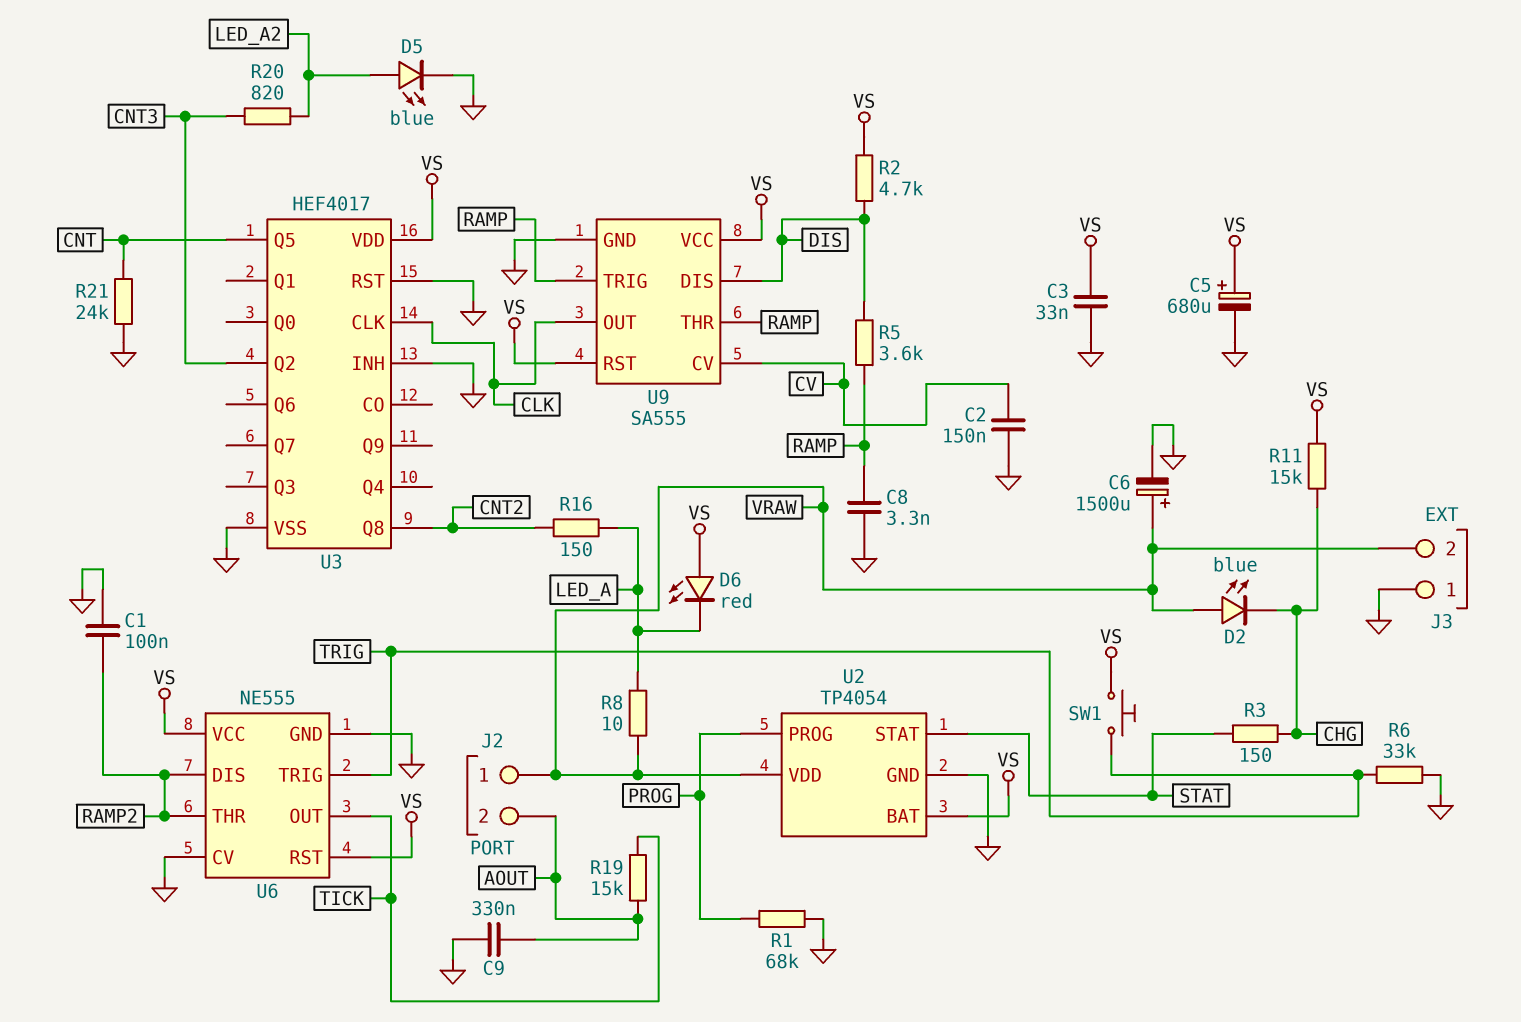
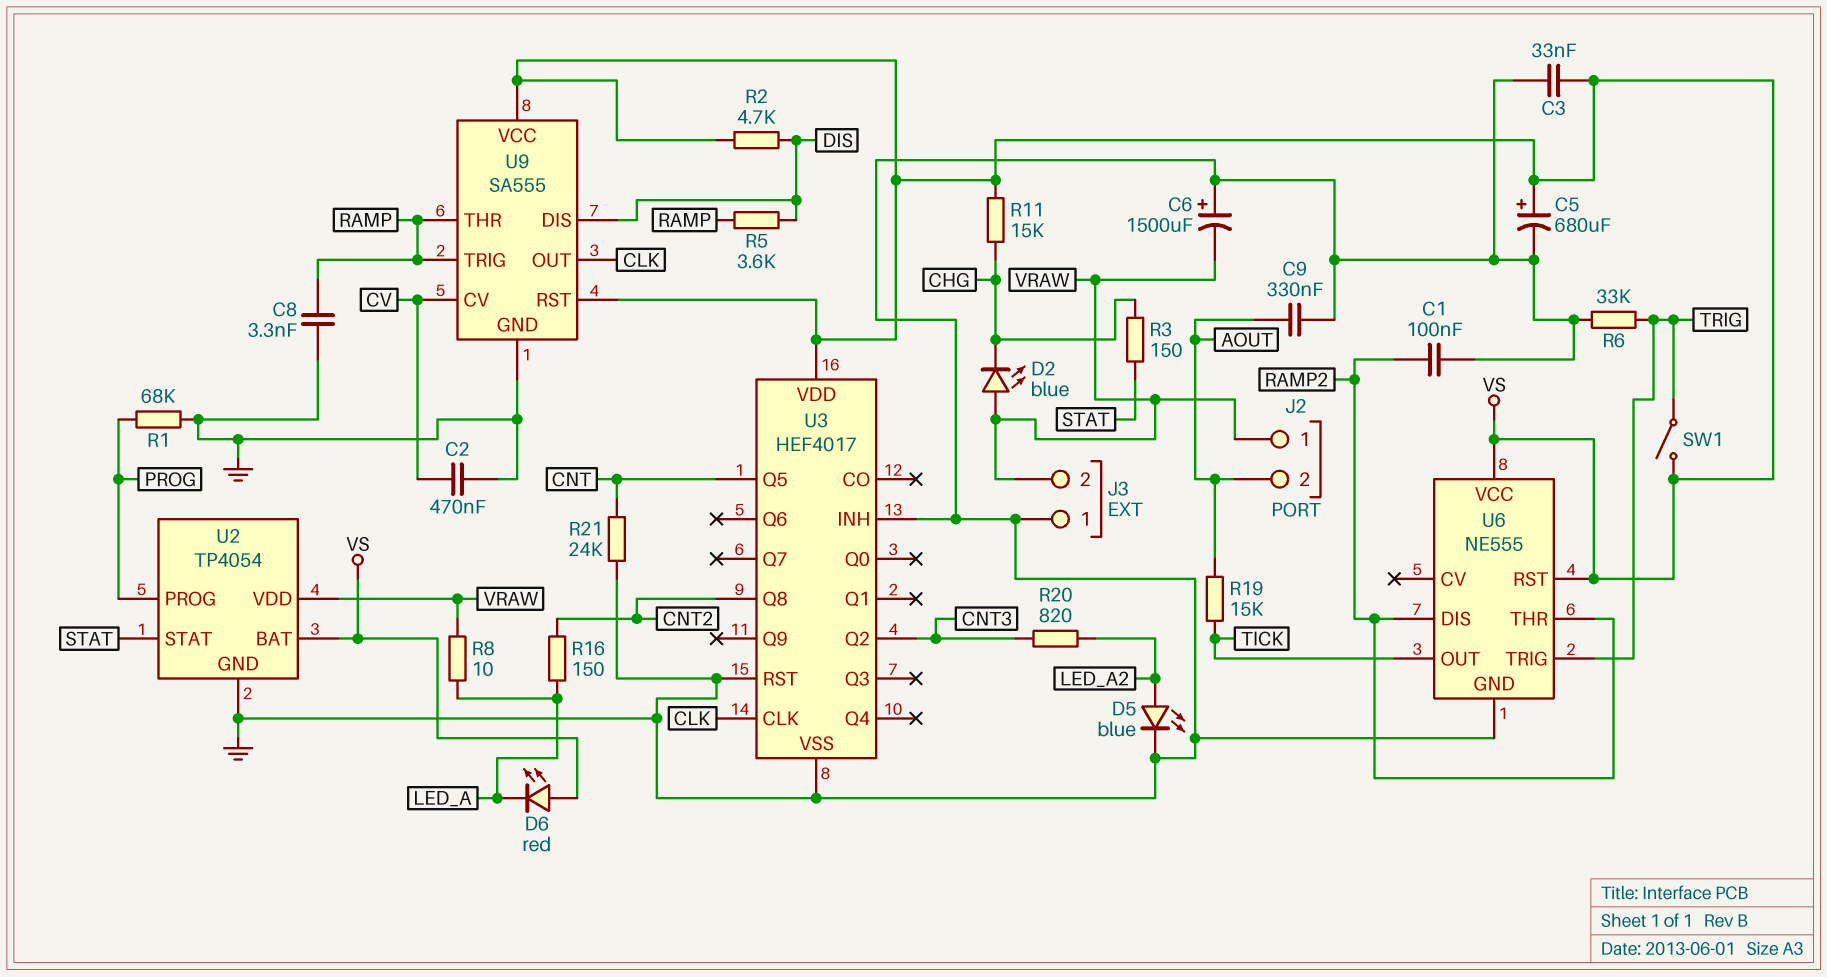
C2: 150nF (CV, GND) -> 470nF (CV, GND)
C6: 1500uF (plus VRAW, minus GND) -> 1500uF (plus GND, minus VRAW)
SW1: button (TRIG, VS) -> switch (TRIG, VS)
U6 pin CV: GND -> none

